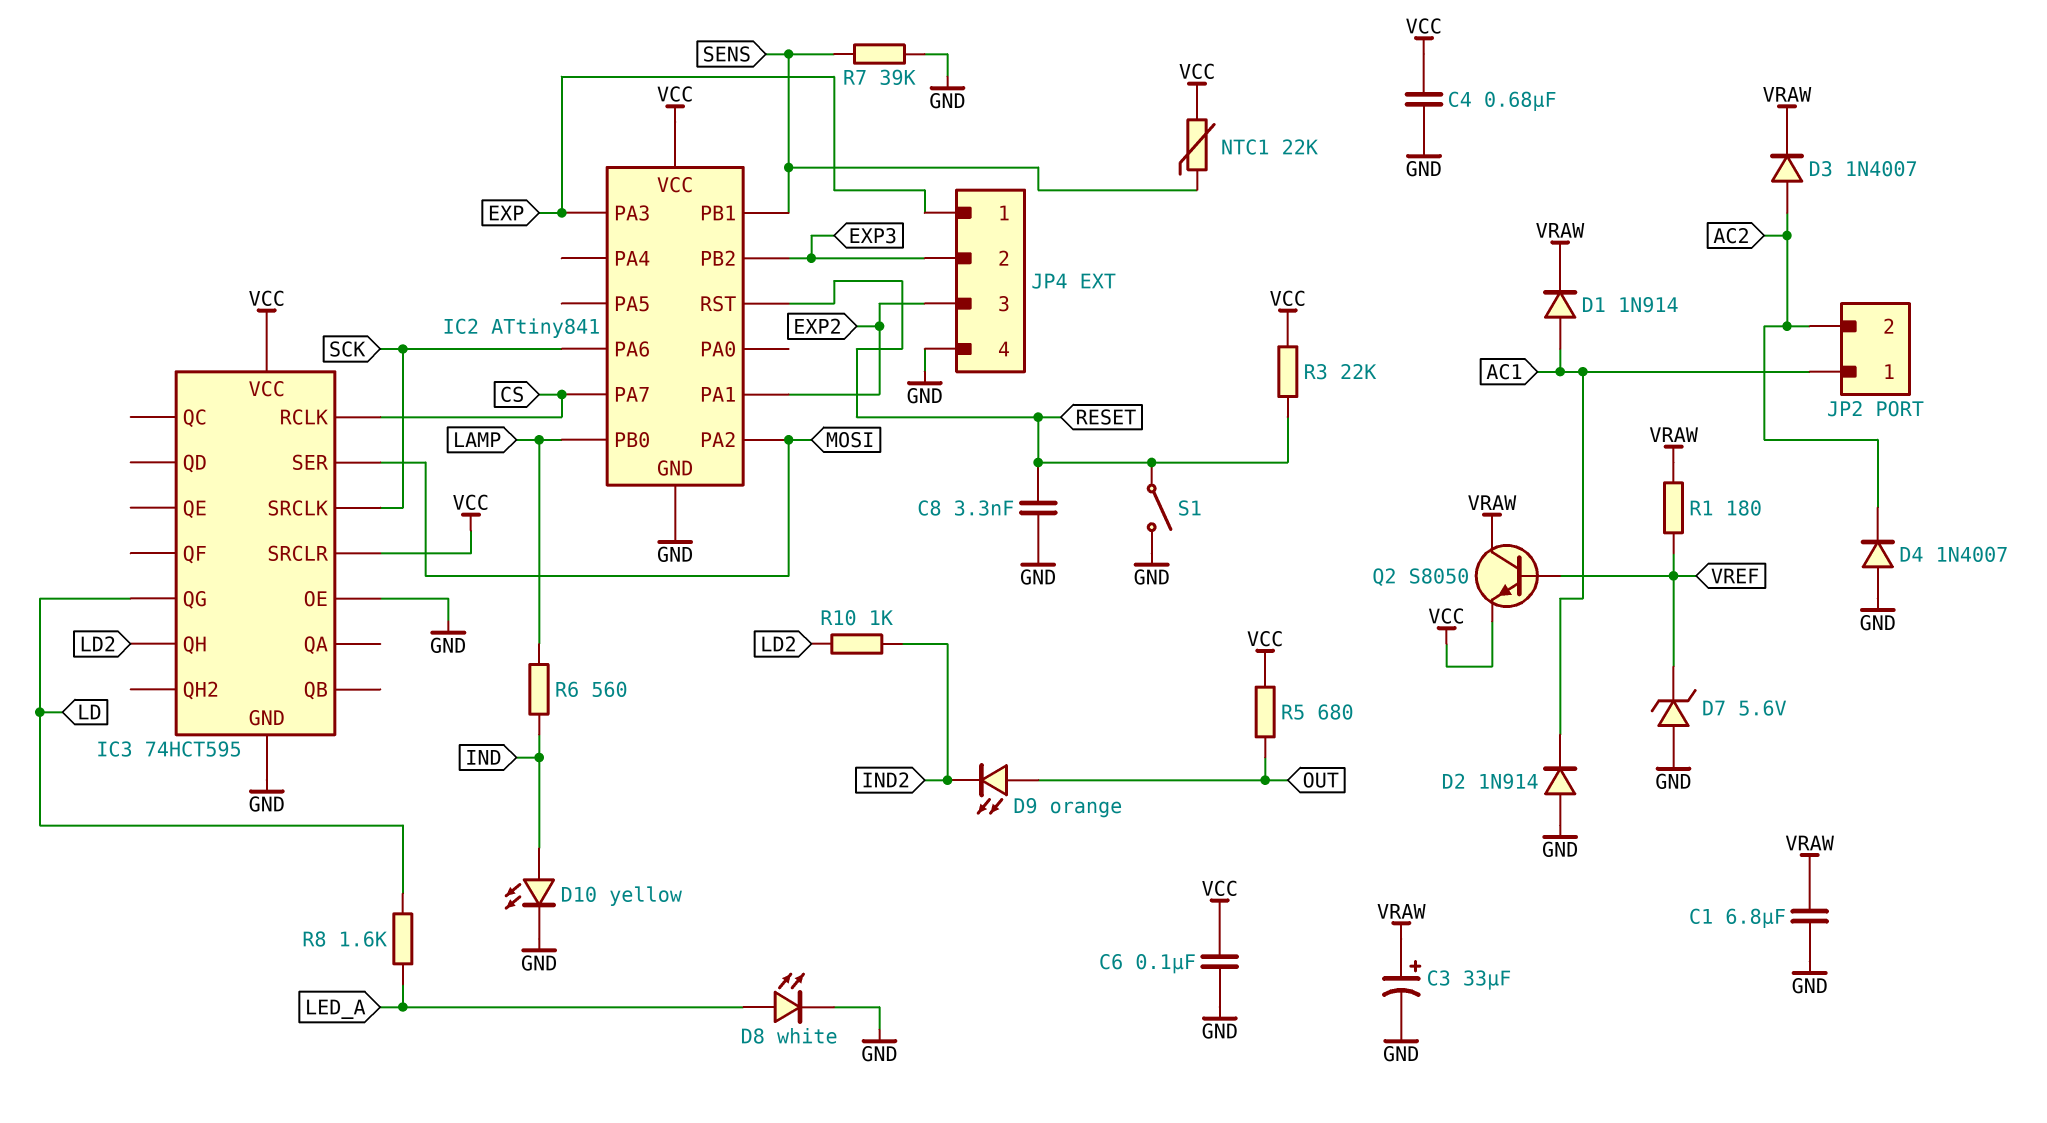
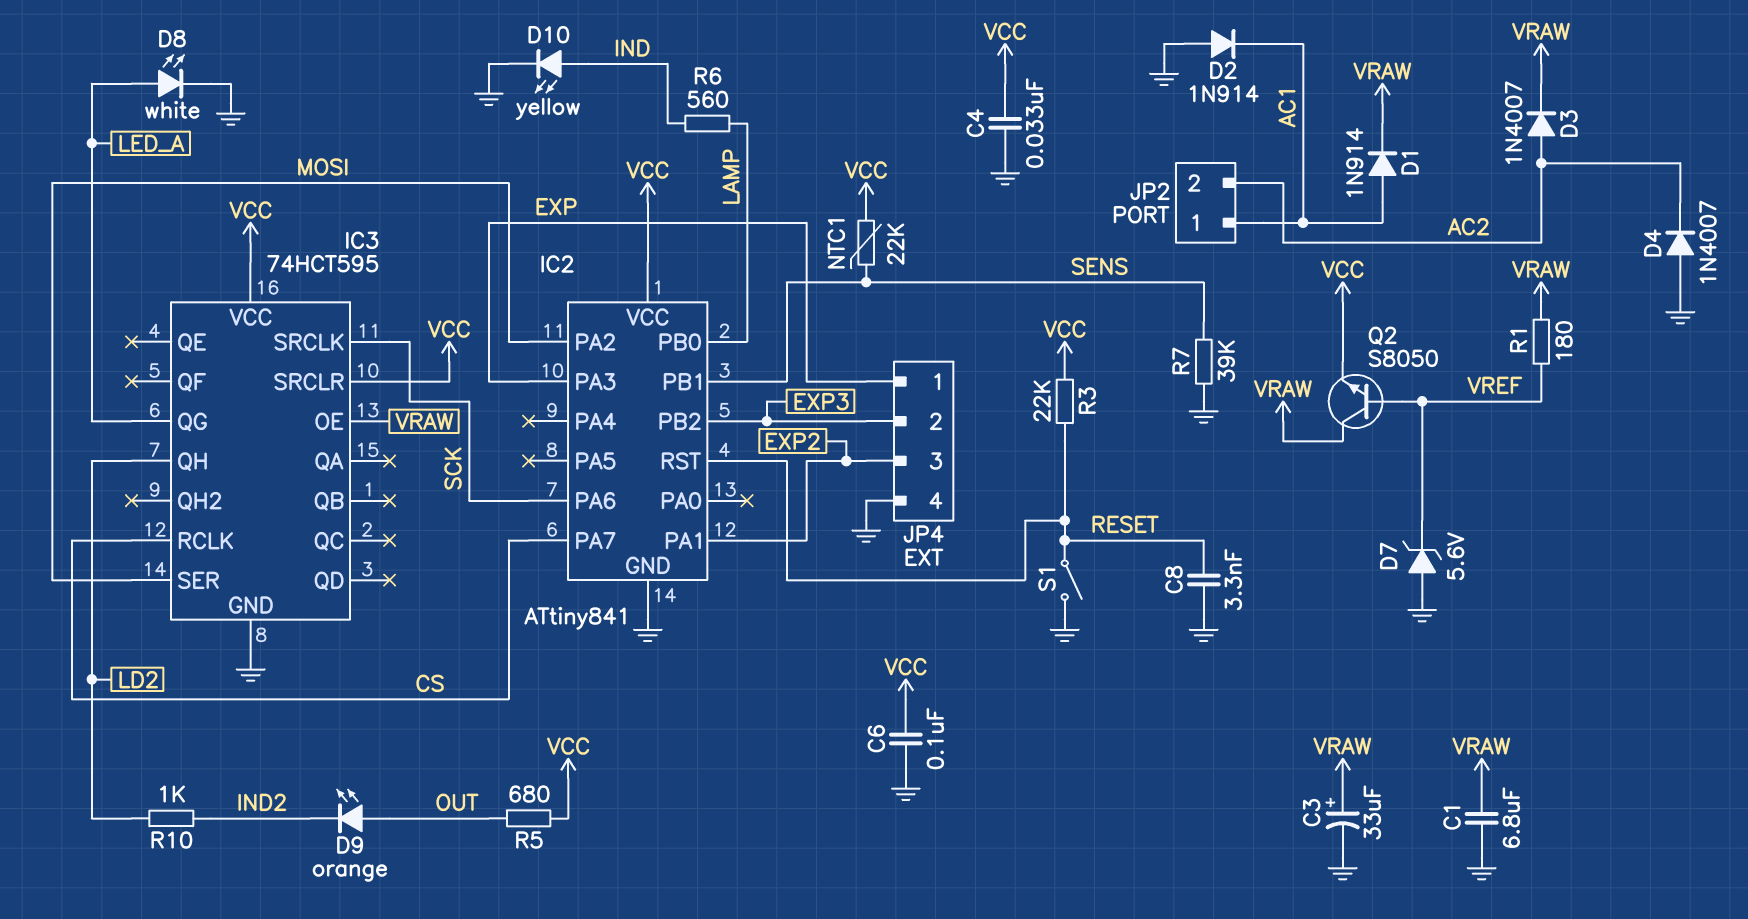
C4: 680nF (GND, VCC) -> 33nF (GND, VCC)
IC3 pin OE: GND -> VRAW
IC3 pin QG: LD -> LED_A
R8: 1.6k (LD, LED_A) -> none

